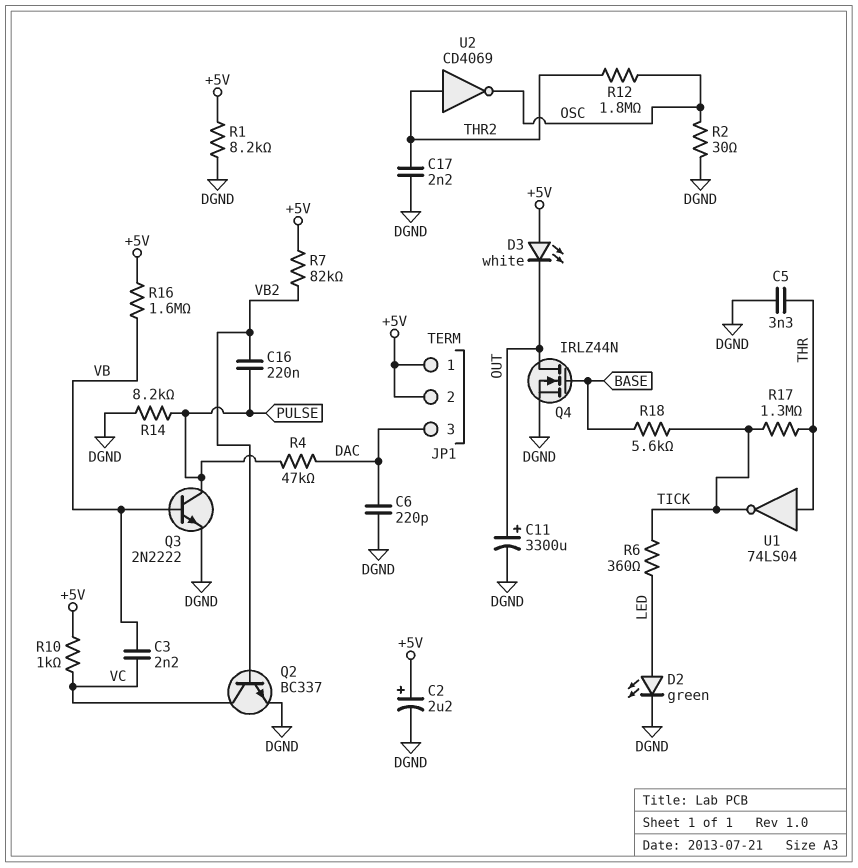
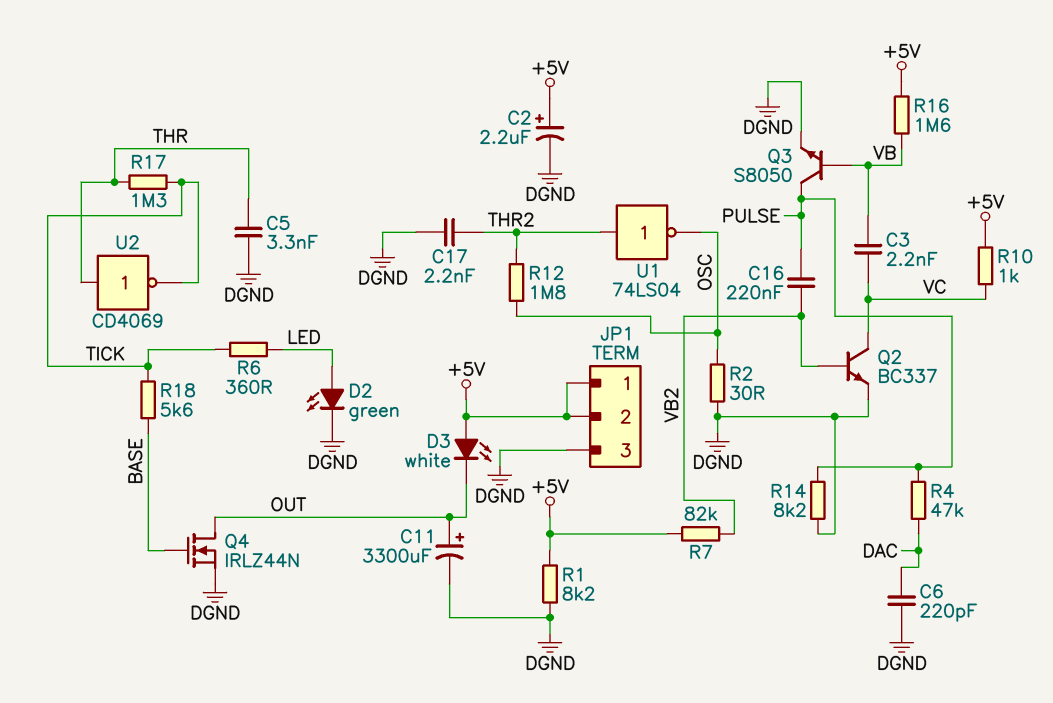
JP1 pin 3: DAC -> DGND
Q3: NPN 2N2222 (B VB, C PULSE, E DGND) -> NPN S8050 (B VB, C PULSE, E DGND)
U1: NOT 74LS04 (in THR, out TICK) -> NOT 74LS04 (in THR2, out OSC)
U2: NOT CD4069 (in THR2, out OSC) -> NOT CD4069 (in THR, out TICK)

